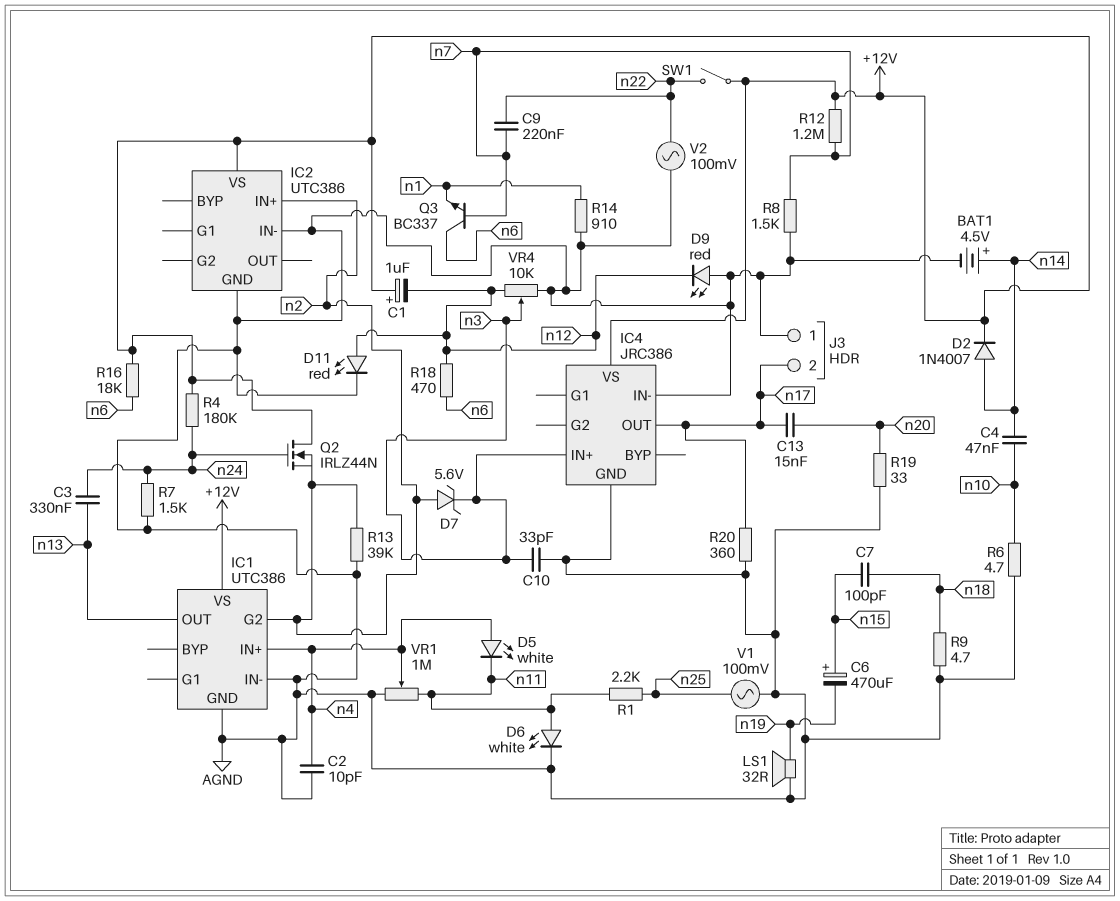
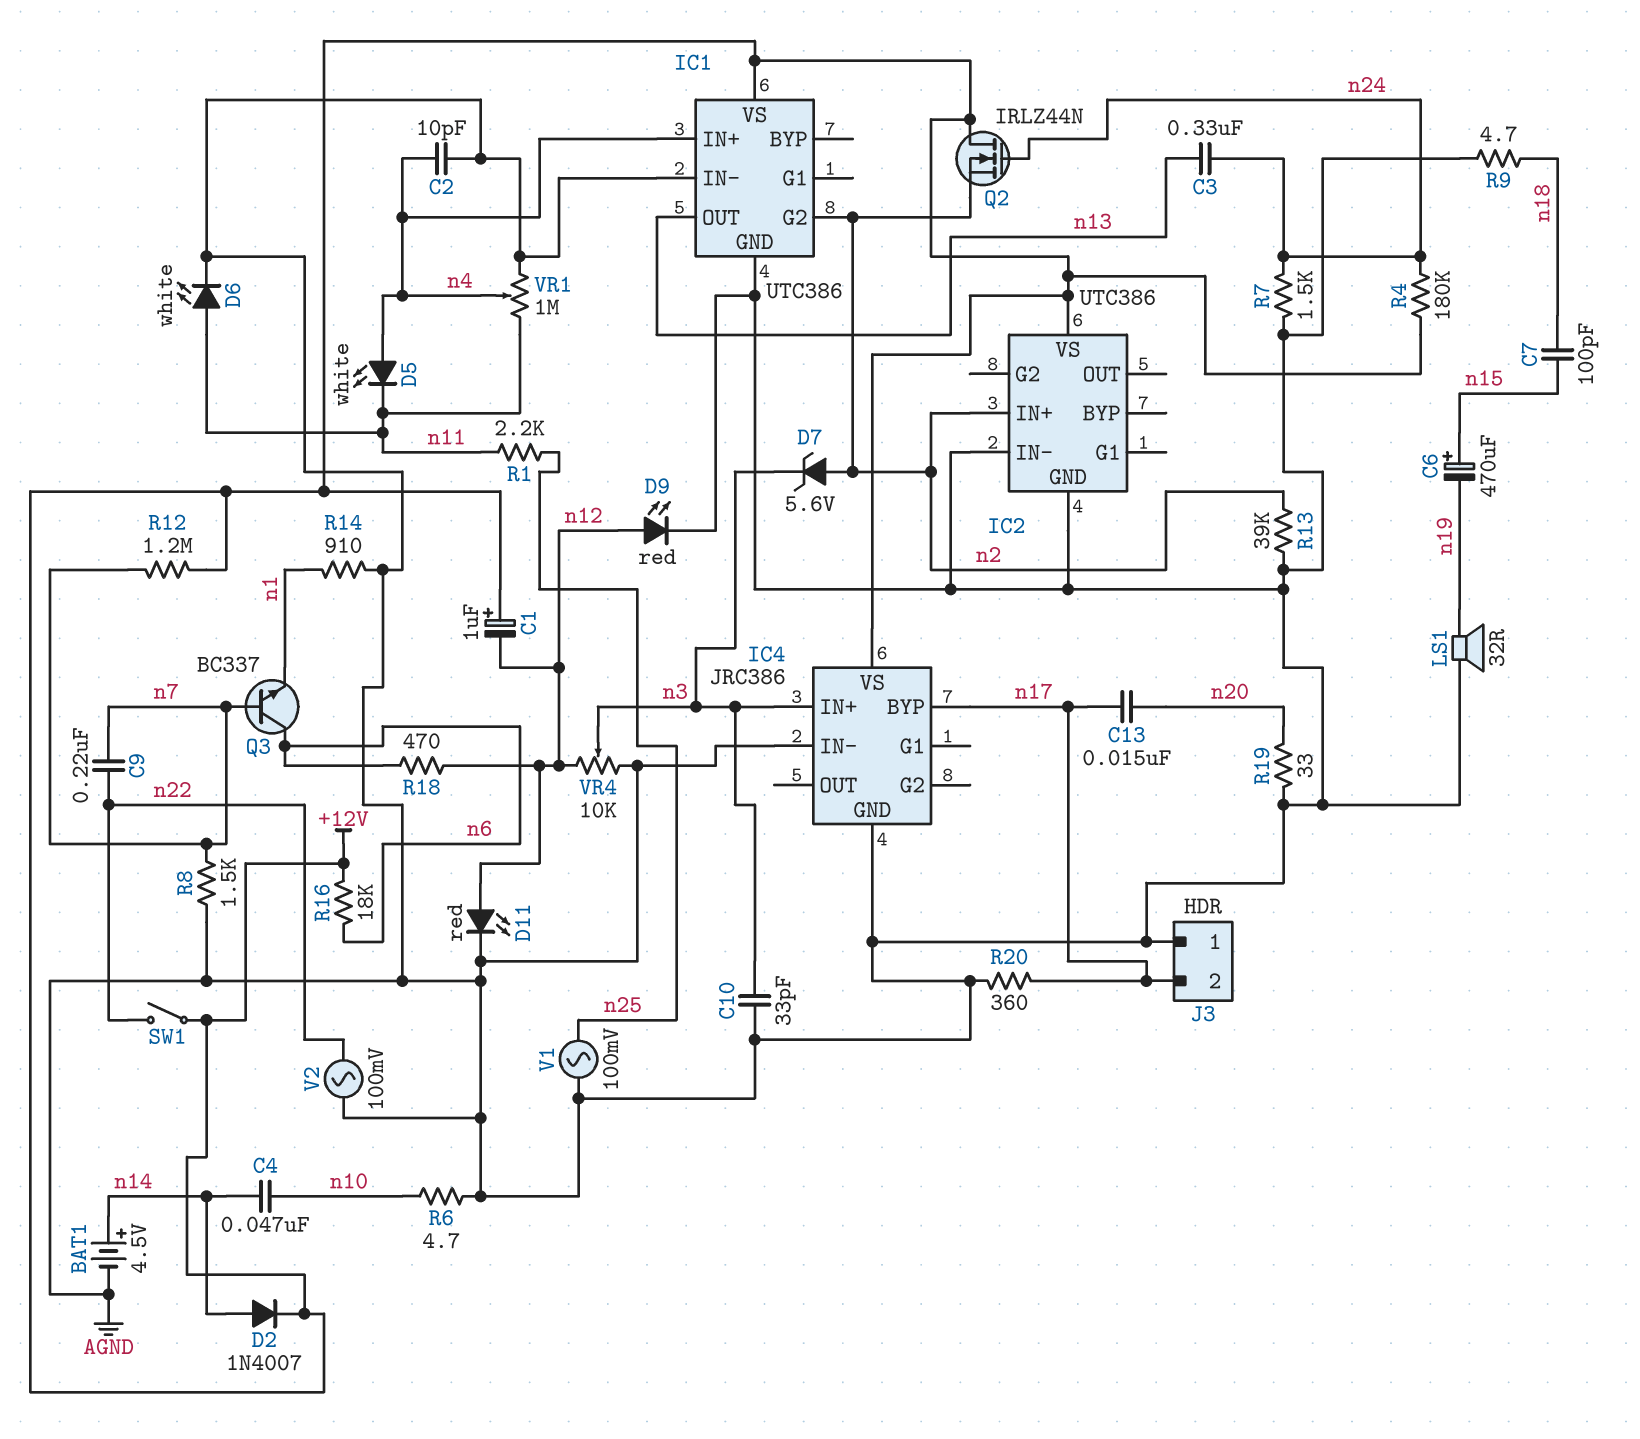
D9: LED red (A AGND, K n12) -> LED red (A n12, K AGND)
IC4 pin BYP: none -> n17
IC4 pin OUT: n17 -> none

